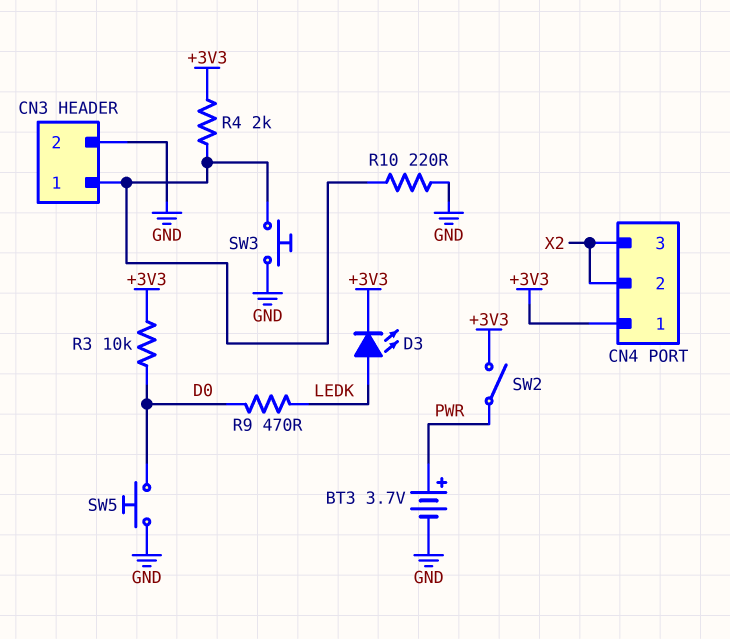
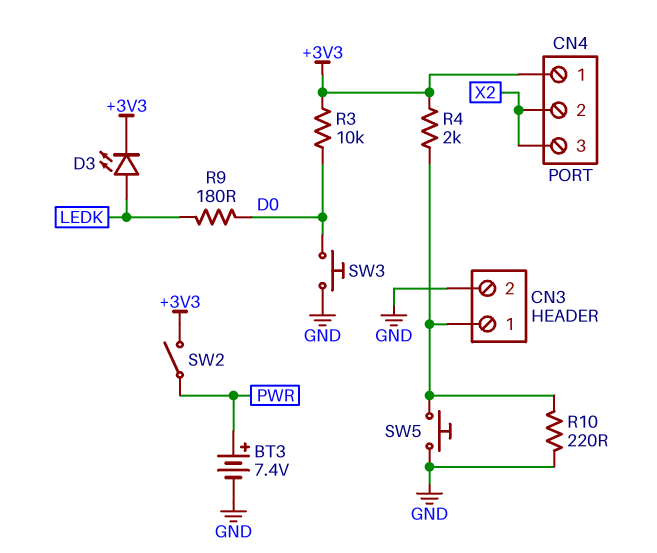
BT3: 3.7V (plus PWR, minus GND) -> 7.4V (plus PWR, minus GND)
R9: 470 (D0, LEDK) -> 180 (D0, LEDK)
SW3: button (CN3/1, GND) -> button (D0, GND)
SW5: button (D0, GND) -> button (CN3/1, GND)

